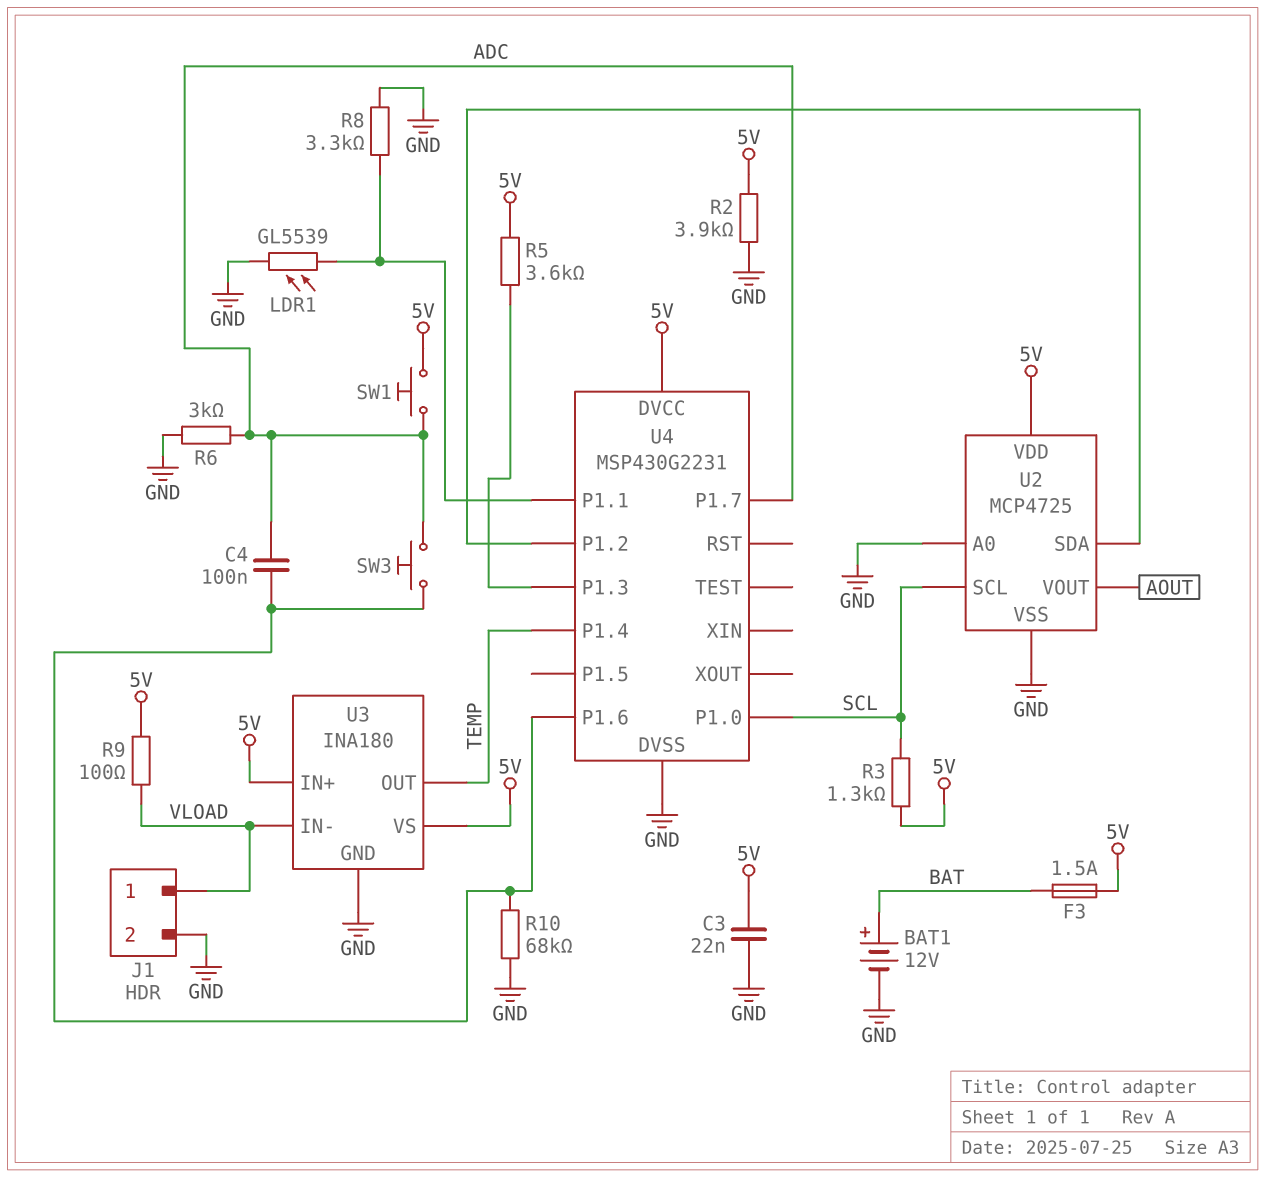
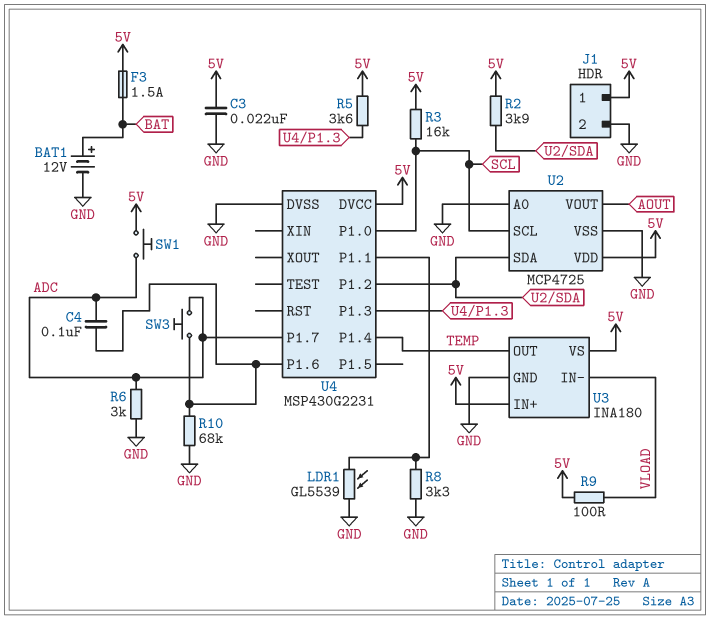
J1 pin 1: VLOAD -> 5V
R2: 3.9k (5V, GND) -> 3.9k (5V, U2/SDA)
R3: 1.3k (5V, SCL) -> 16k (5V, SCL)

